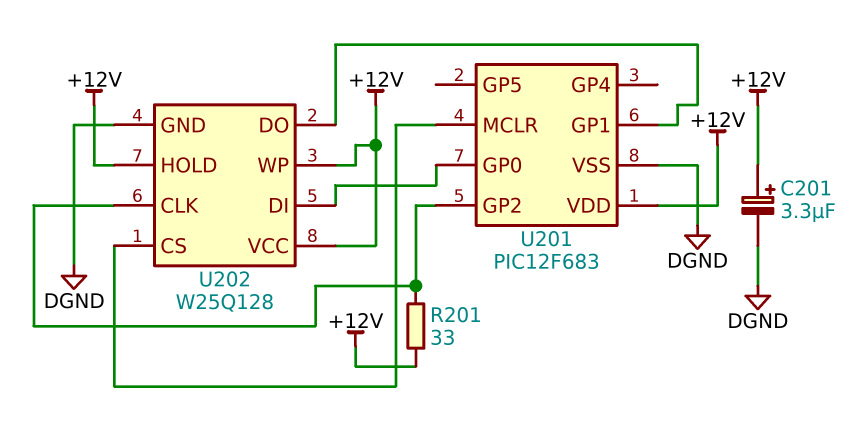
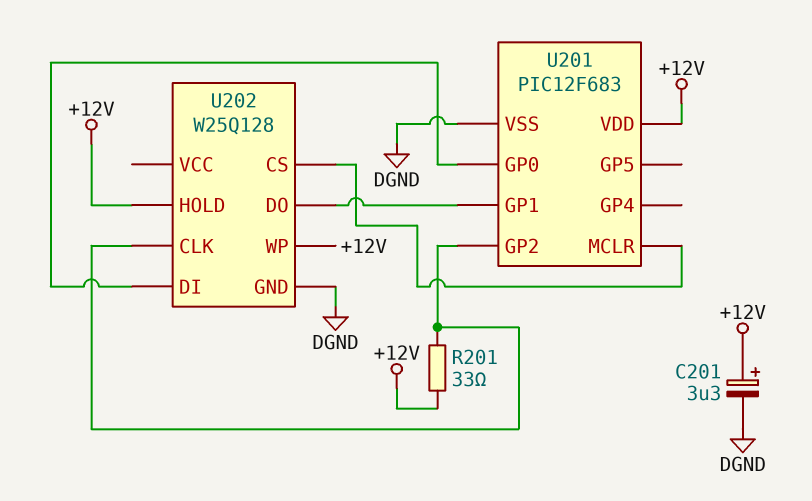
U202 pin VCC: +12V -> none

